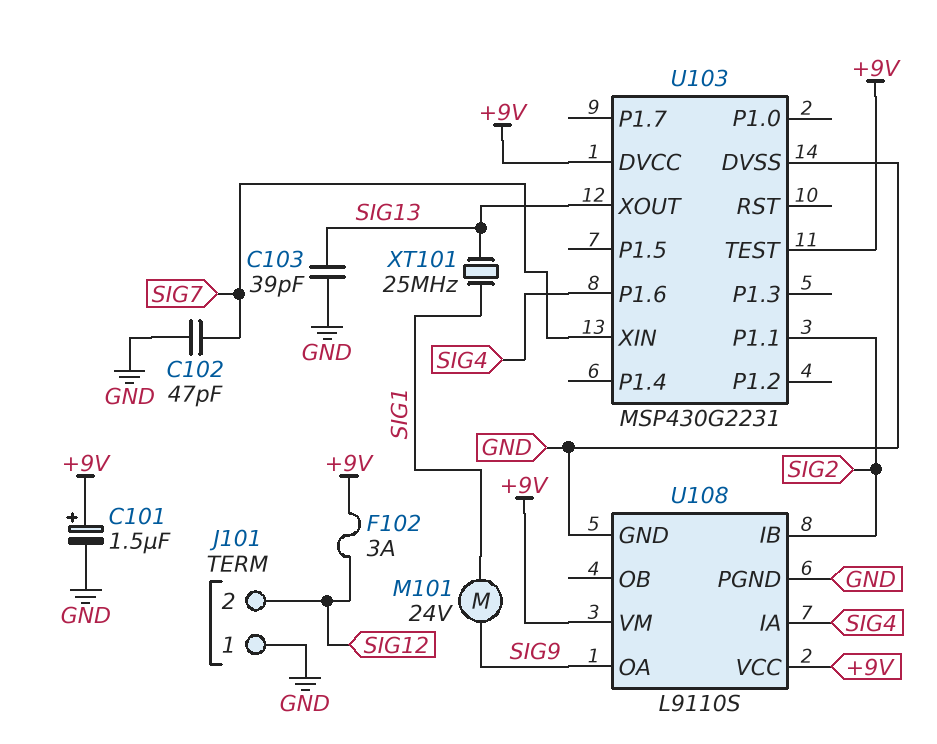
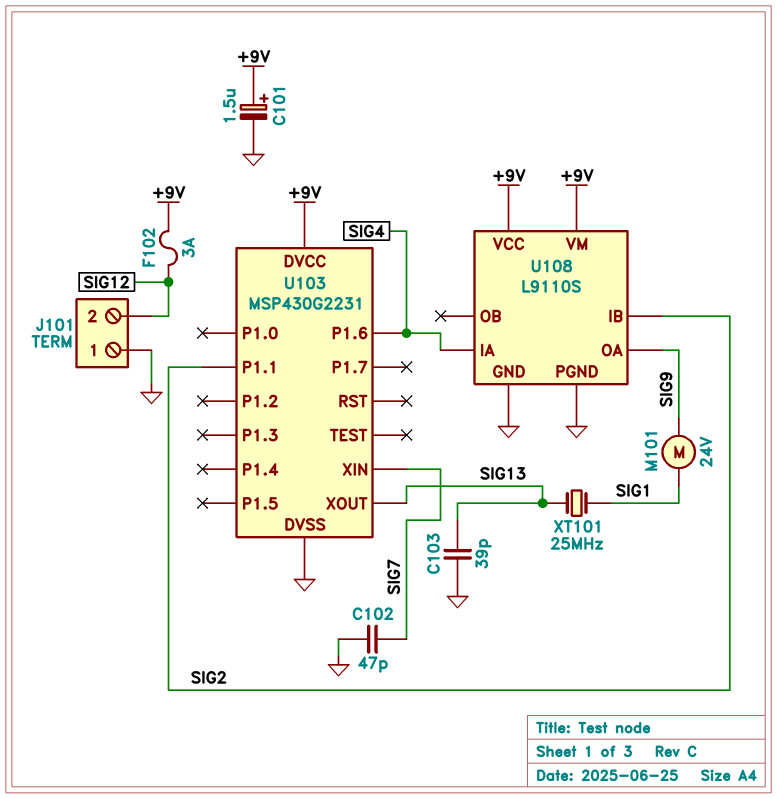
U103 pin TEST: +9V -> none

